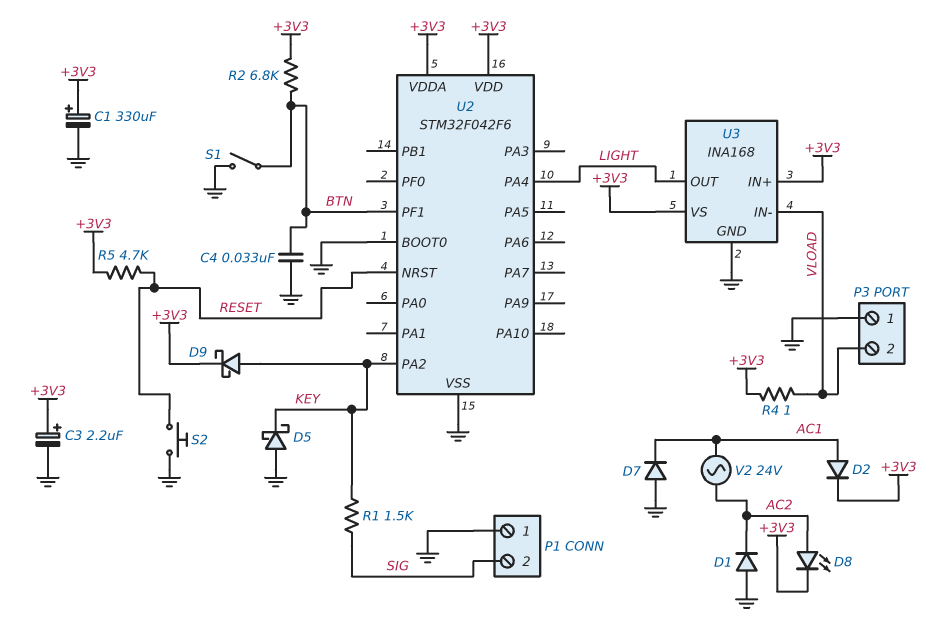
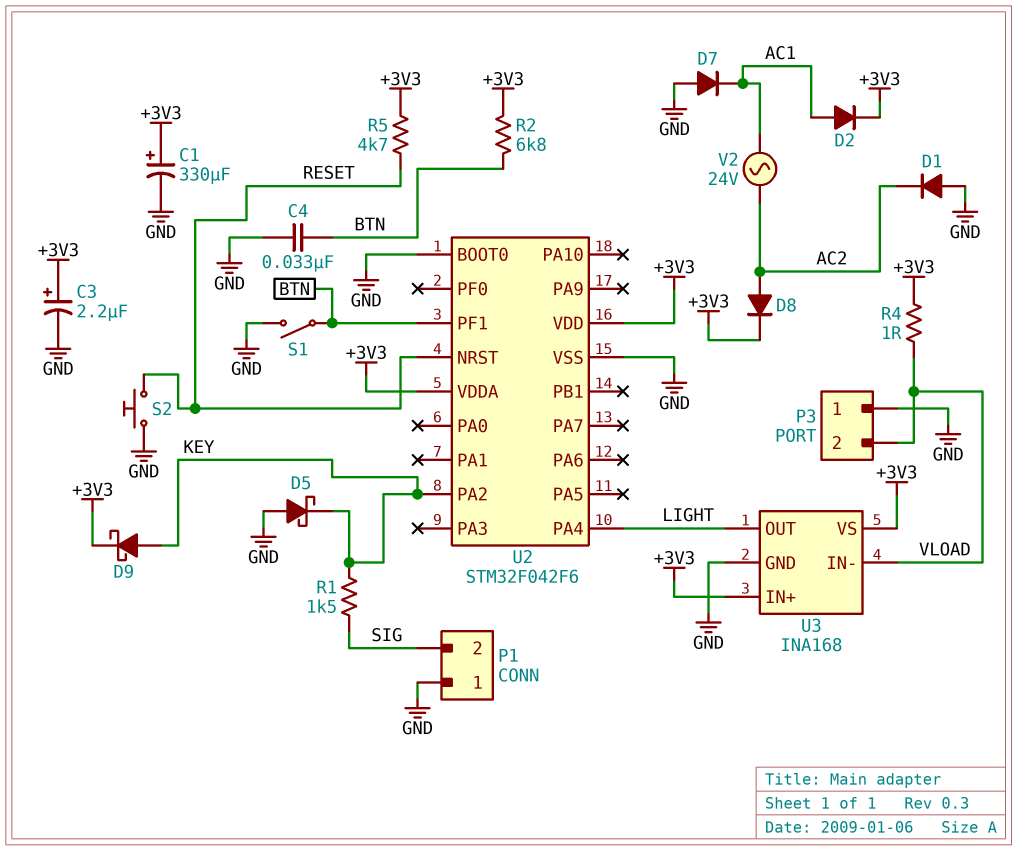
D8: LED (A AC2, K +3V3) -> diode (A AC2, K +3V3)

